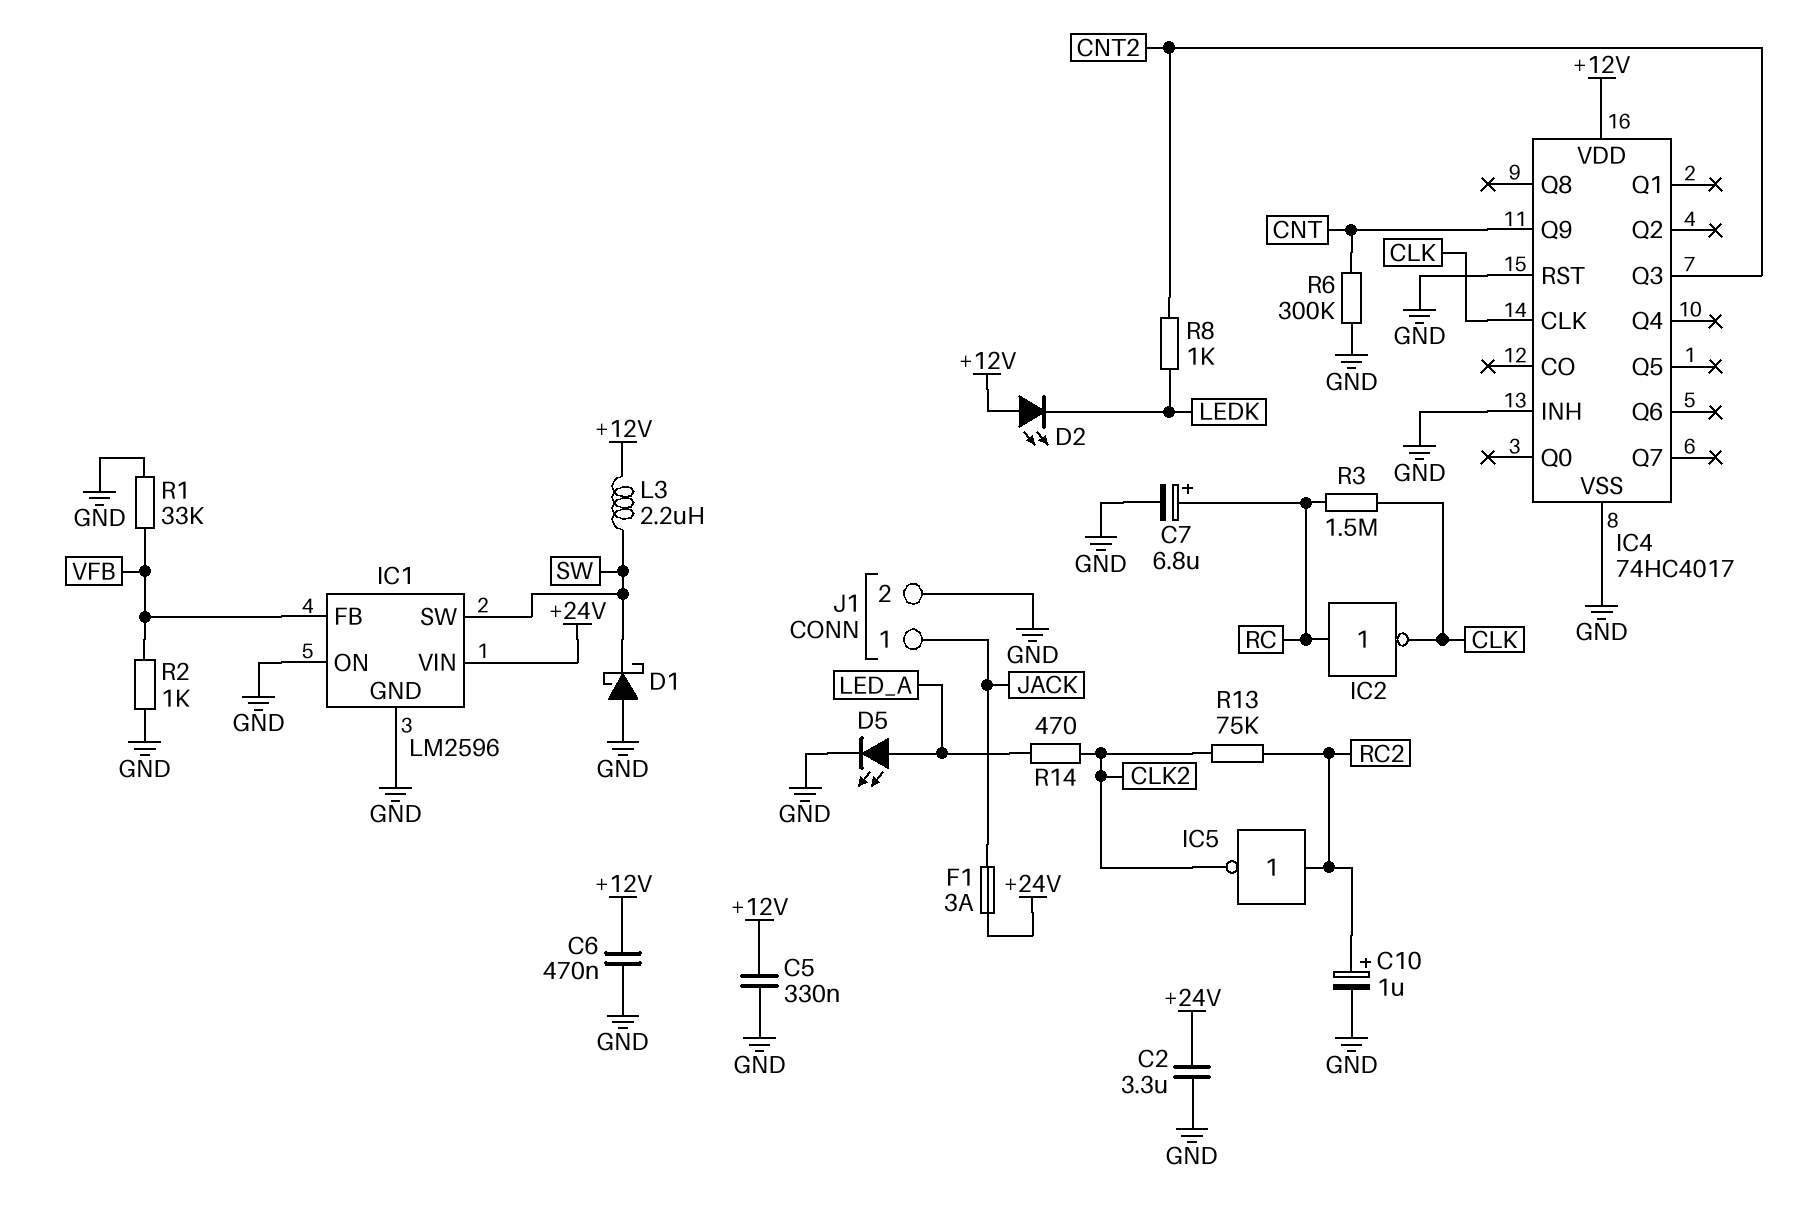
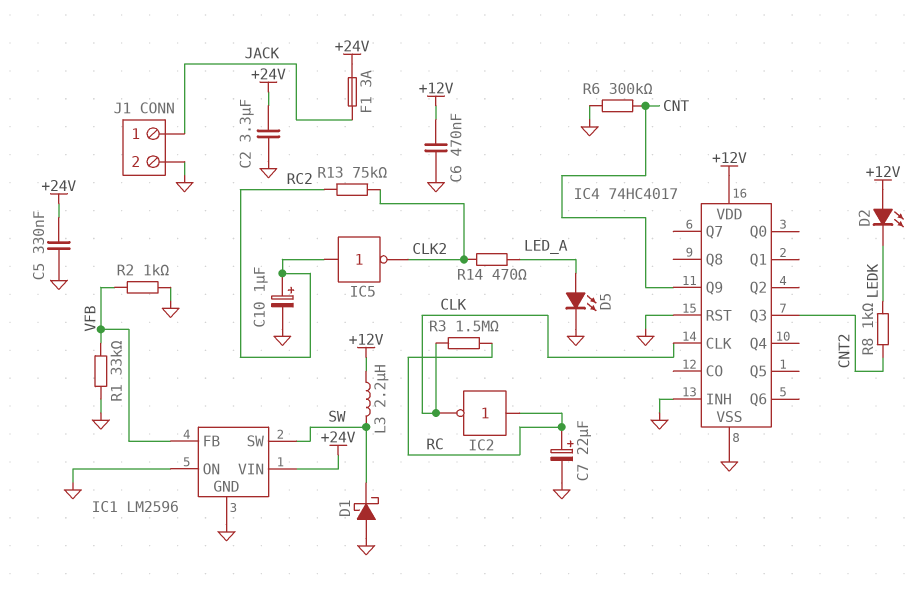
C5: 330nF (+12V, GND) -> 330nF (+24V, GND)
C7: 6.8uF (plus RC, minus GND) -> 22uF (plus RC, minus GND)

